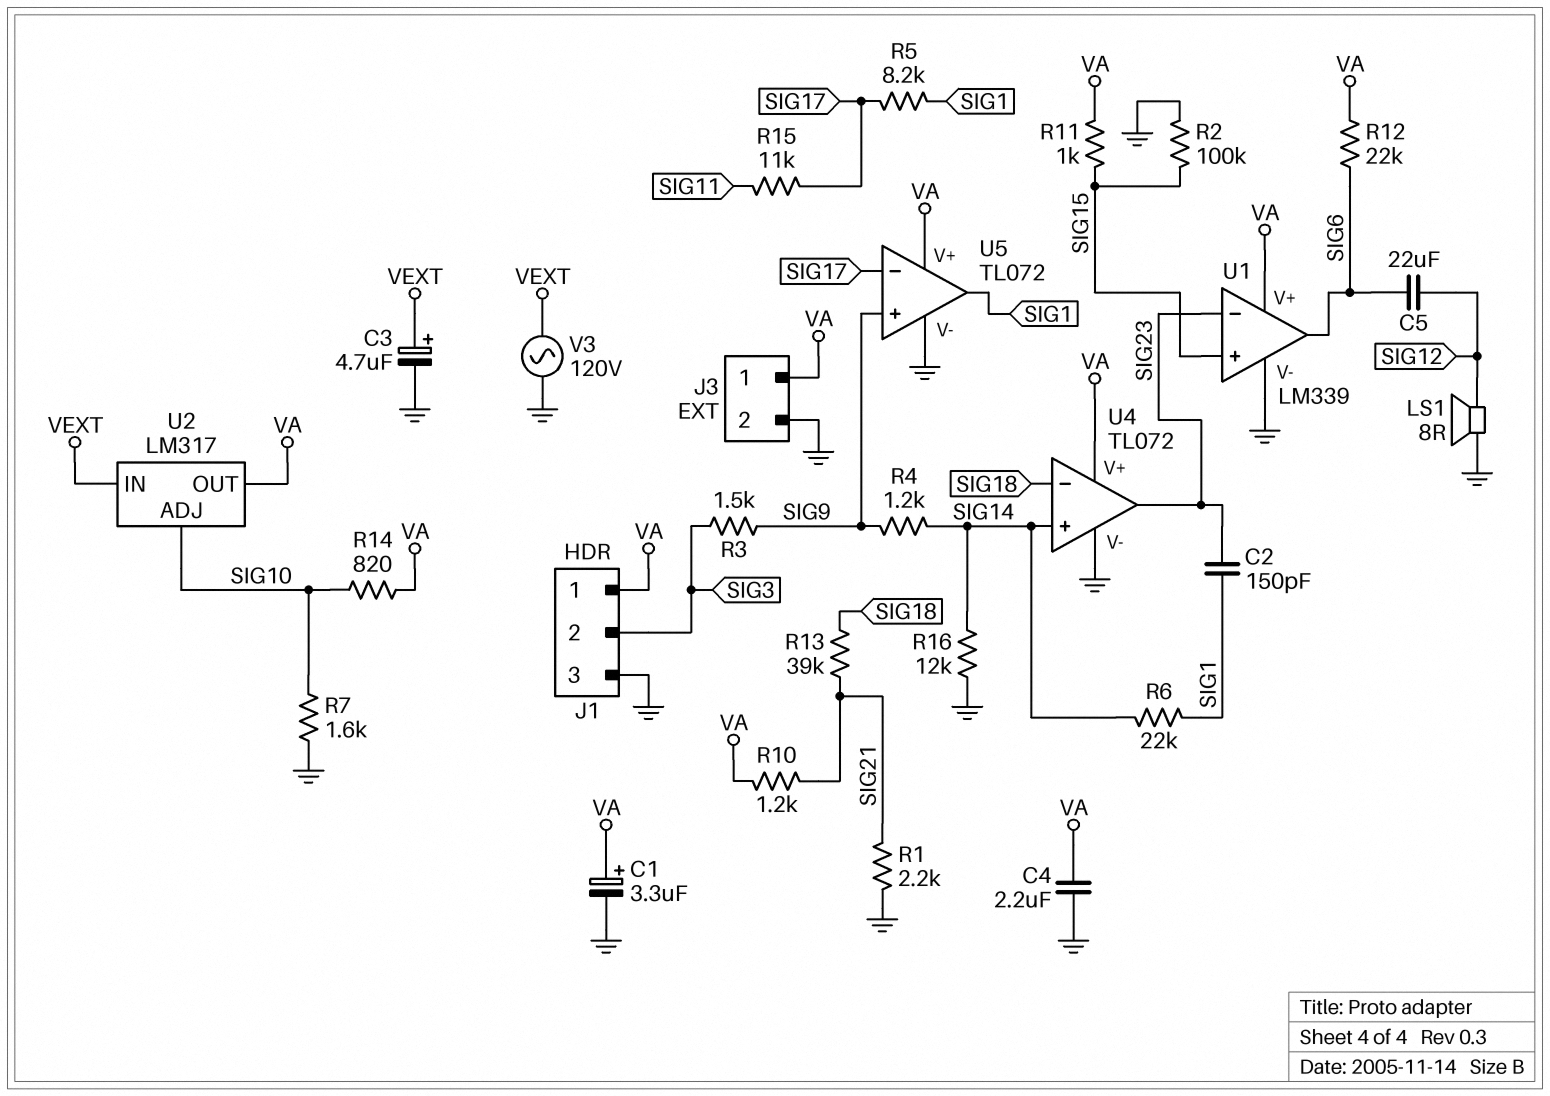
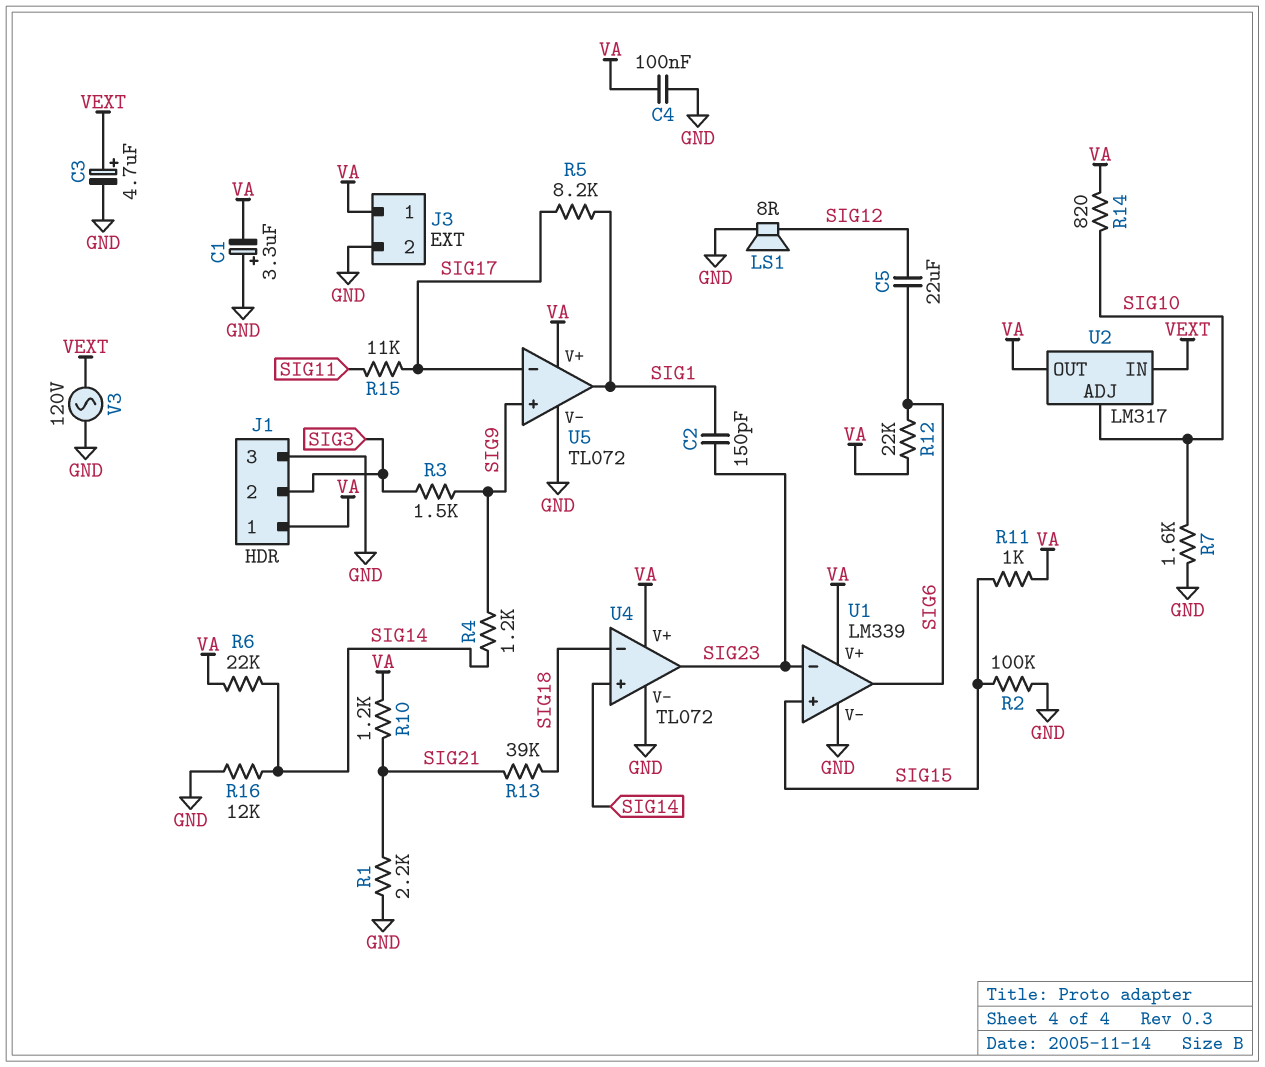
C1: 3.3uF (plus VA, minus GND) -> 3.3uF (plus GND, minus VA)
C4: 2.2uF (GND, VA) -> 100nF (GND, VA)
R6: 22k (SIG1, SIG14) -> 22k (SIG14, VA)

